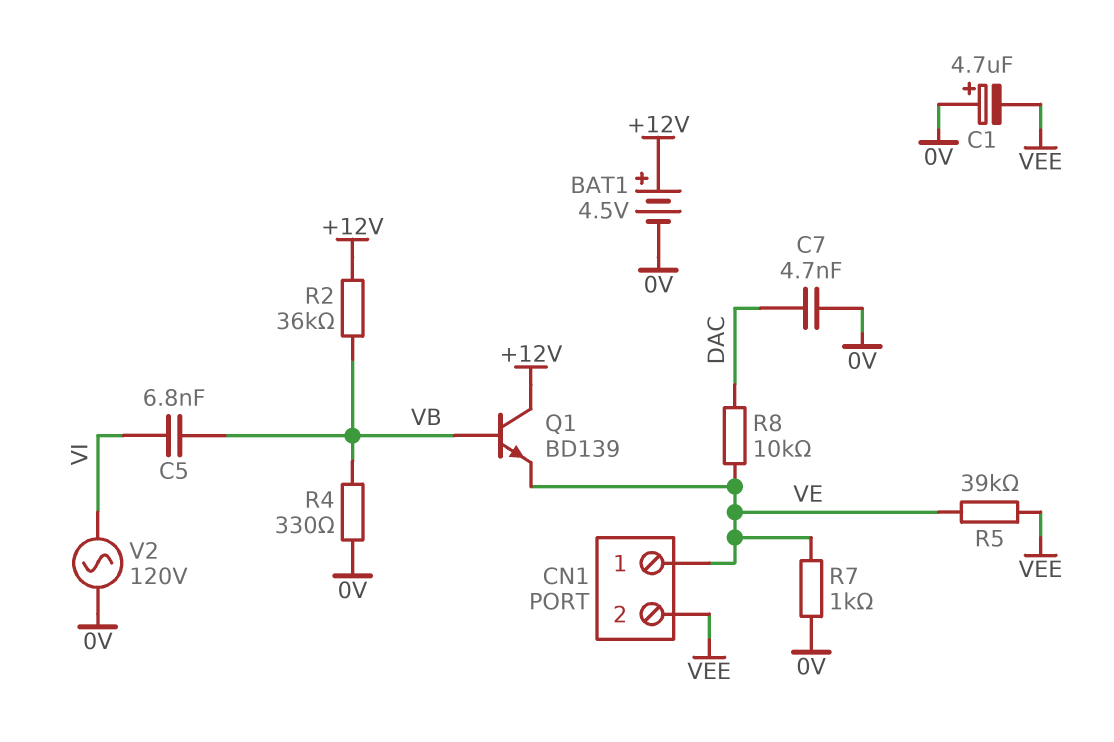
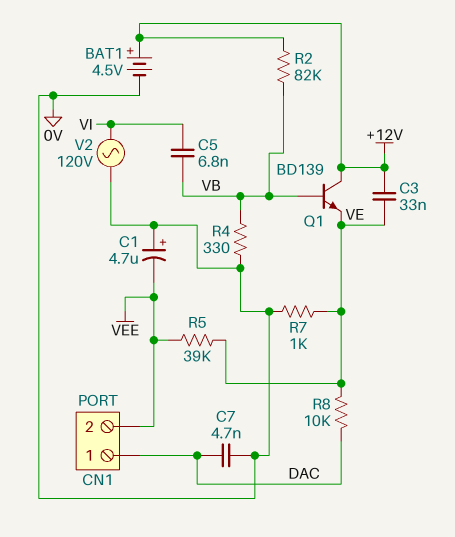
C3: none -> 33nF (+12V, VE)
CN1 pin 1: VE -> DAC
R2: 36k (+12V, VB) -> 82k (+12V, VB)

